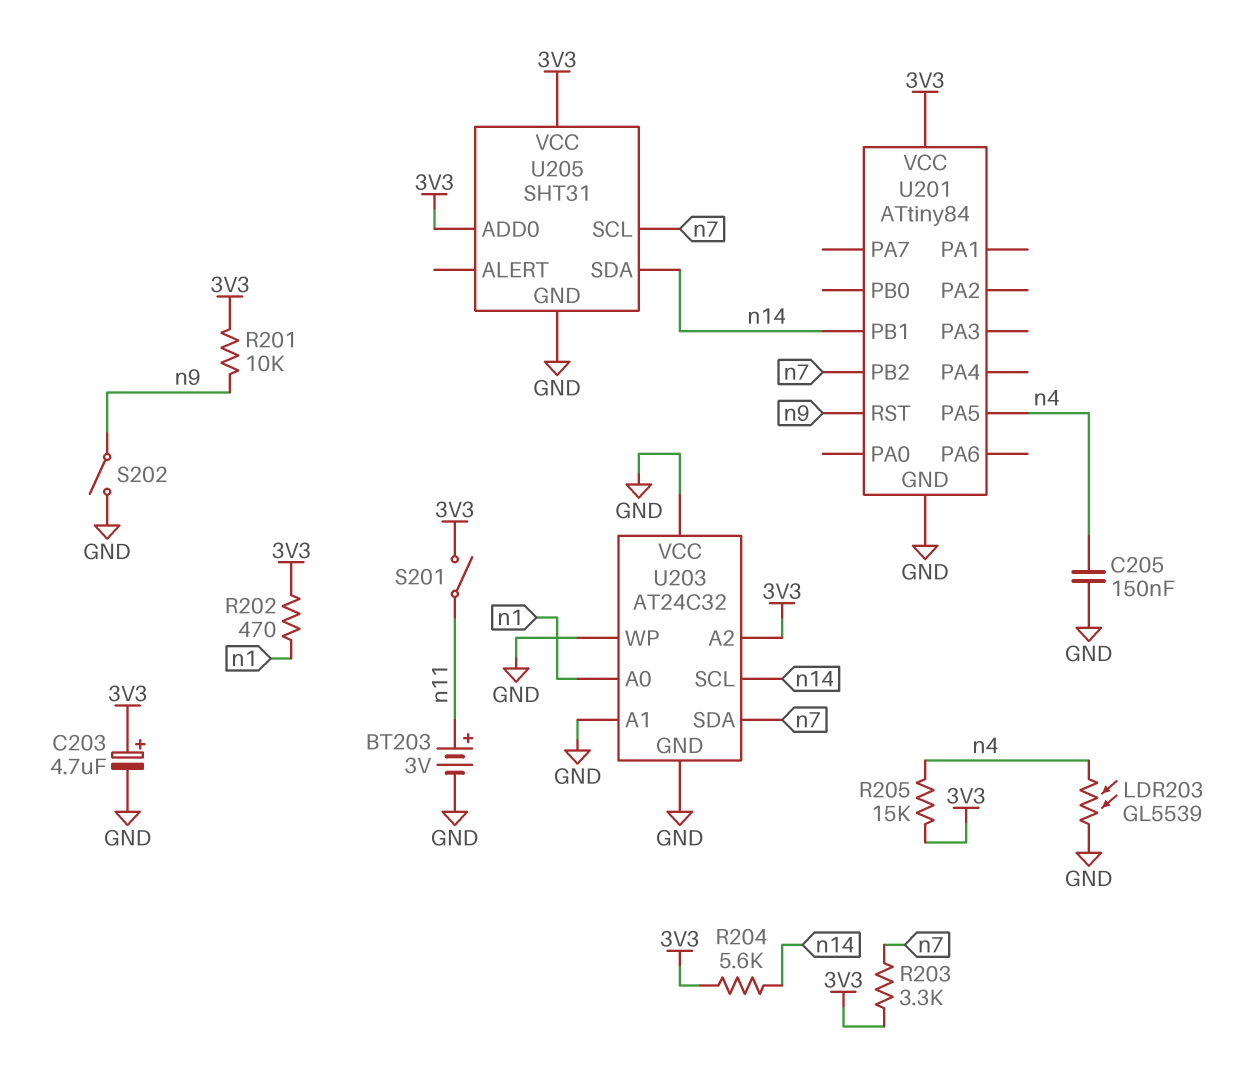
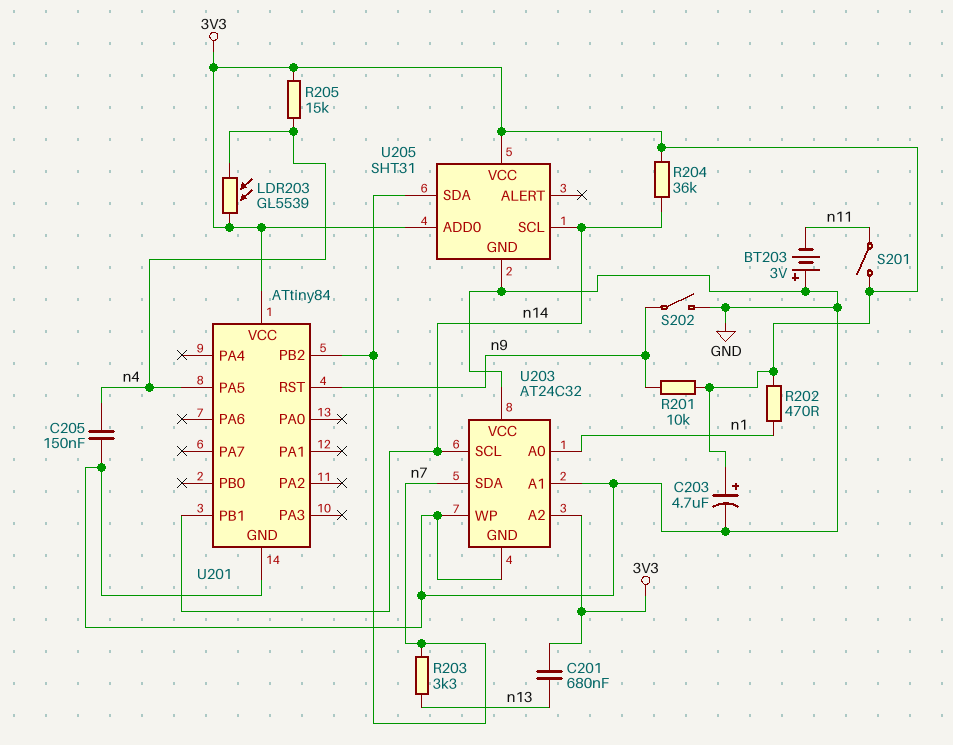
BT203: 3V (plus n11, minus GND) -> 3V (plus GND, minus n11)
C201: none -> 680nF (3V3, n13)
LDR203: GL5539 (GND, n4) -> GL5539 (3V3, n4)
R203: 3.3k (3V3, n7) -> 3.3k (n7, n13)
R204: 5.6k (3V3, n14) -> 36k (3V3, n14)
U205 pin SCL: n7 -> n14
U205 pin SDA: n14 -> n7

